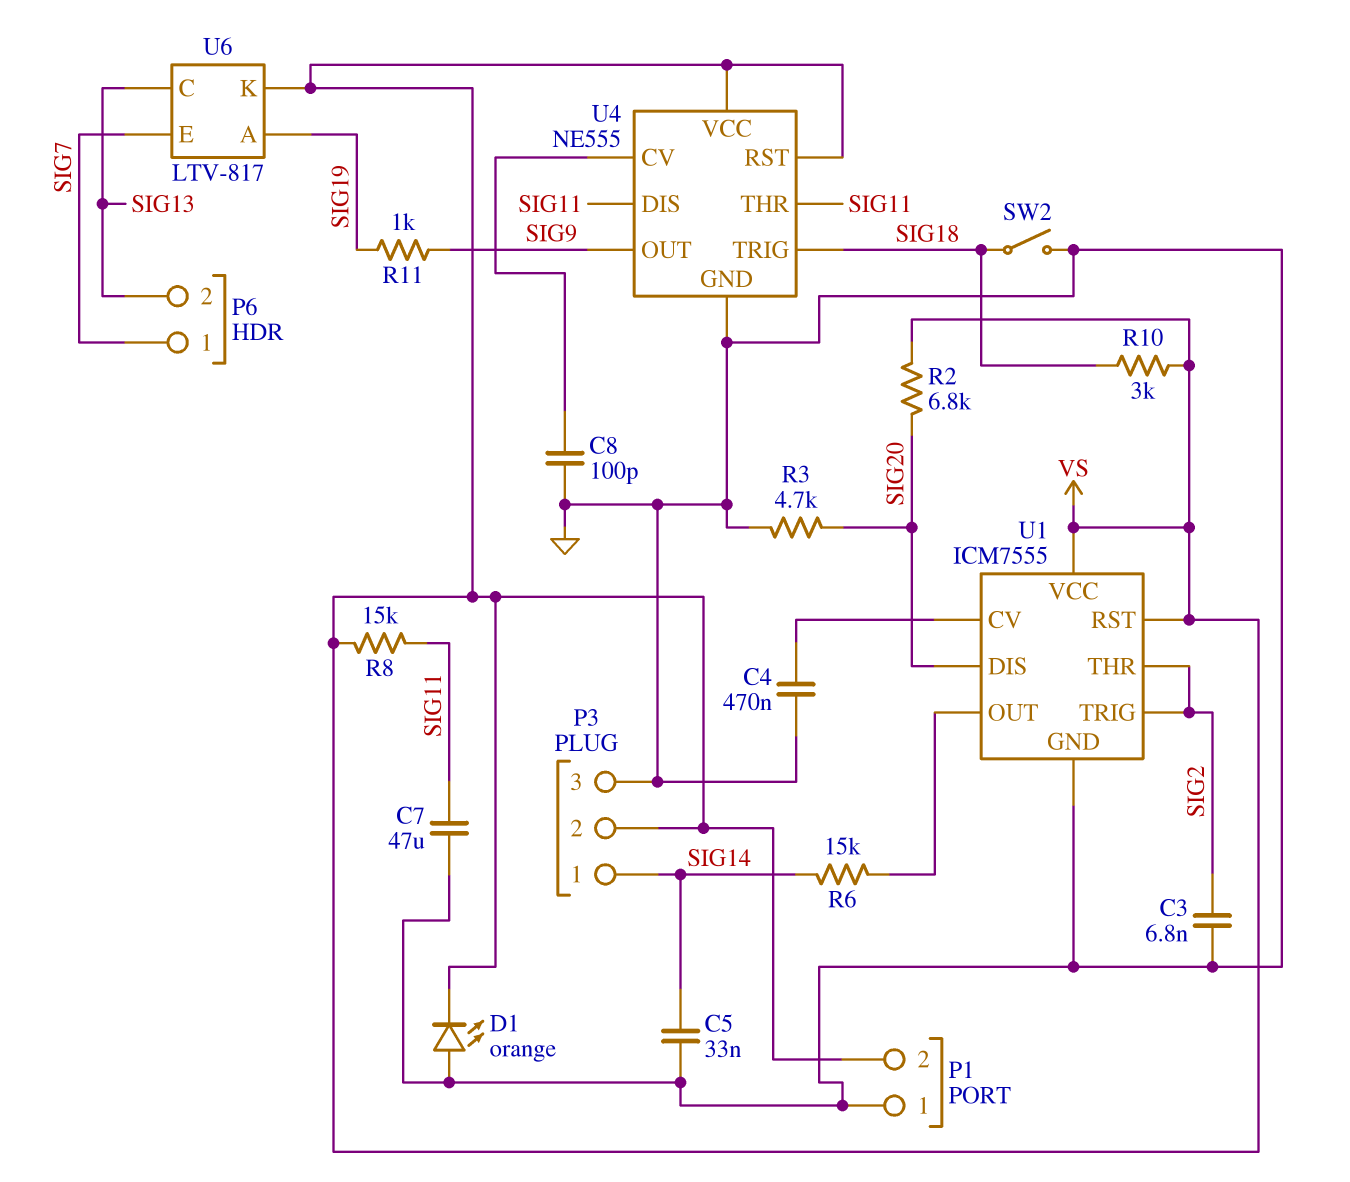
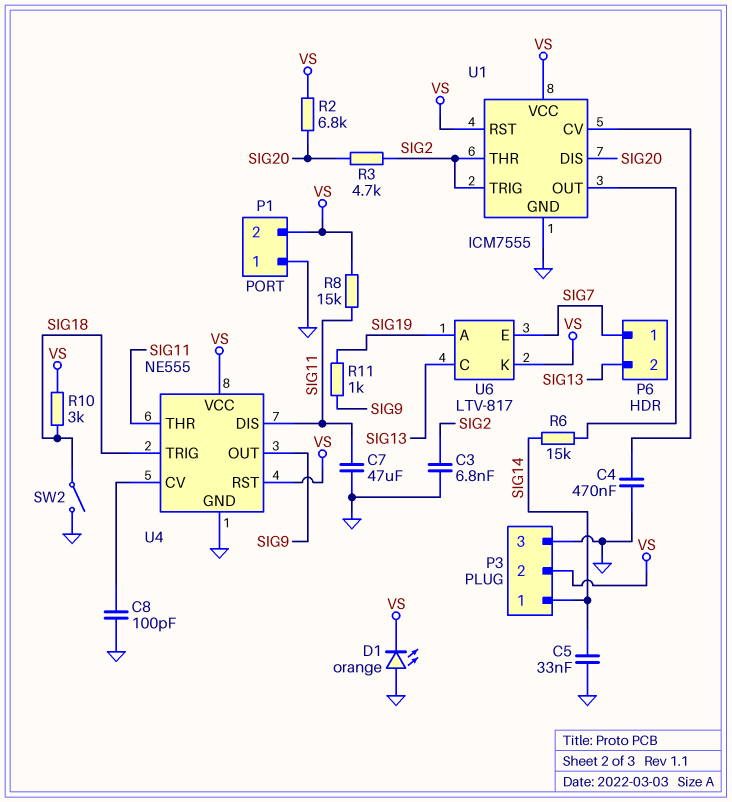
R3: 4.7k (GND, SIG20) -> 4.7k (SIG2, SIG20)

